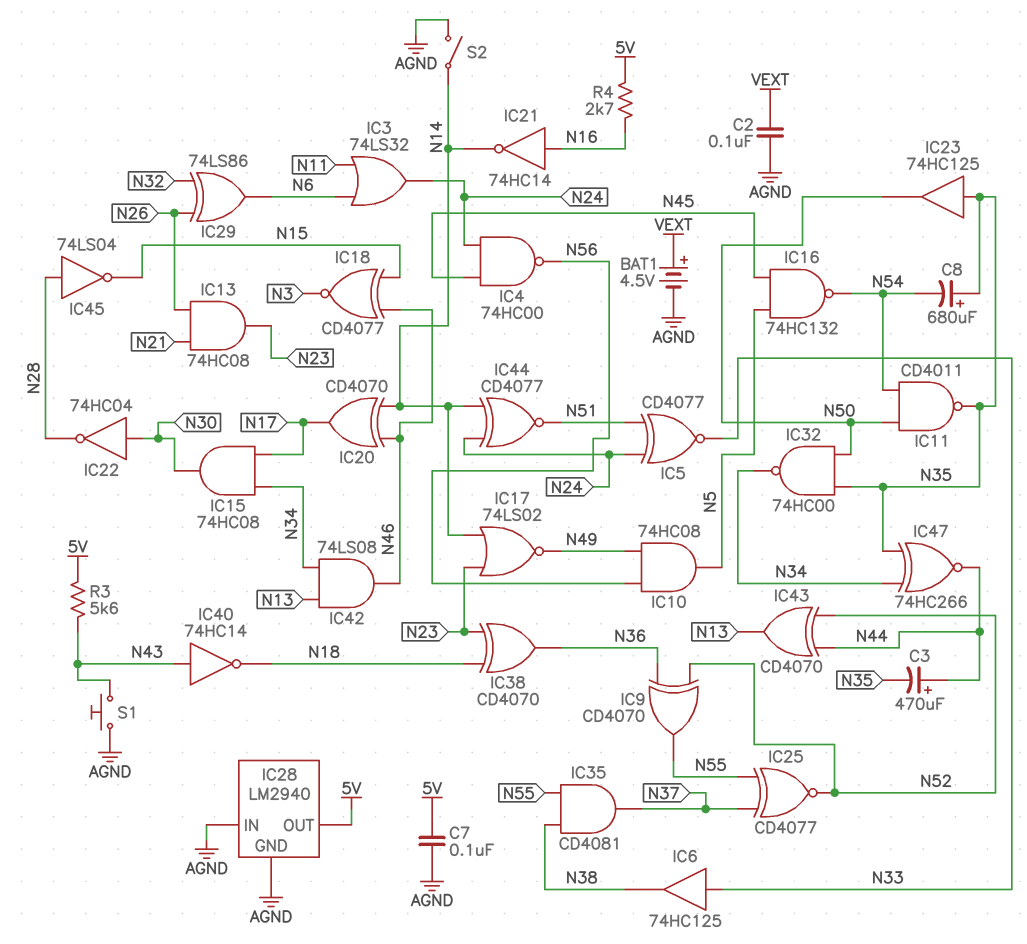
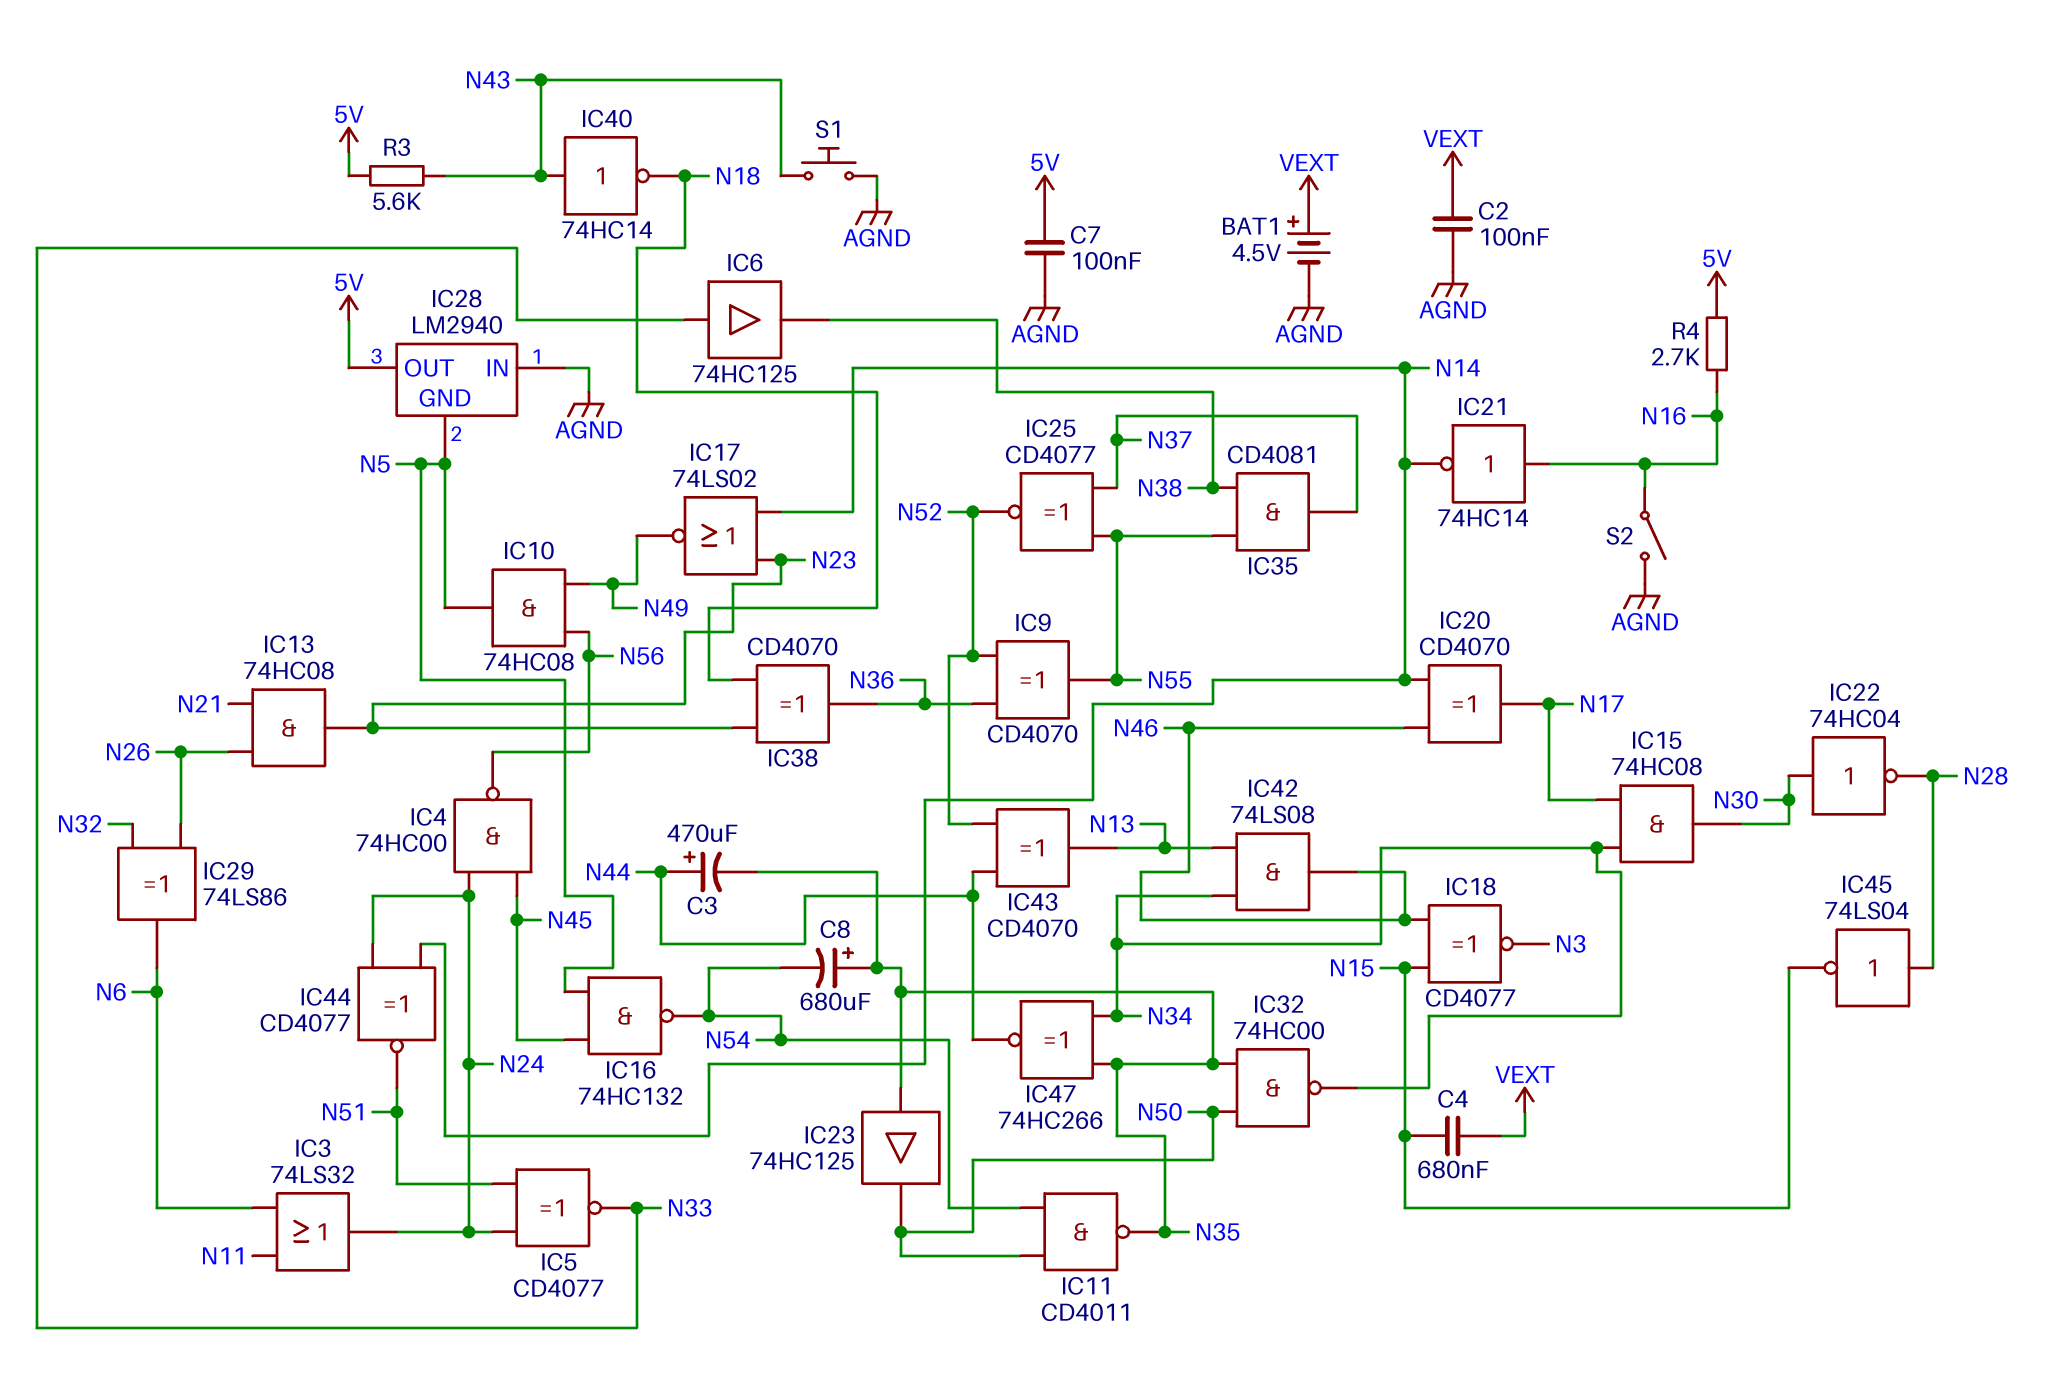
C4: none -> 680nF (N15, VEXT)
IC28 pin GND: AGND -> N5
S2: switch (AGND, N14) -> switch (AGND, N16)

